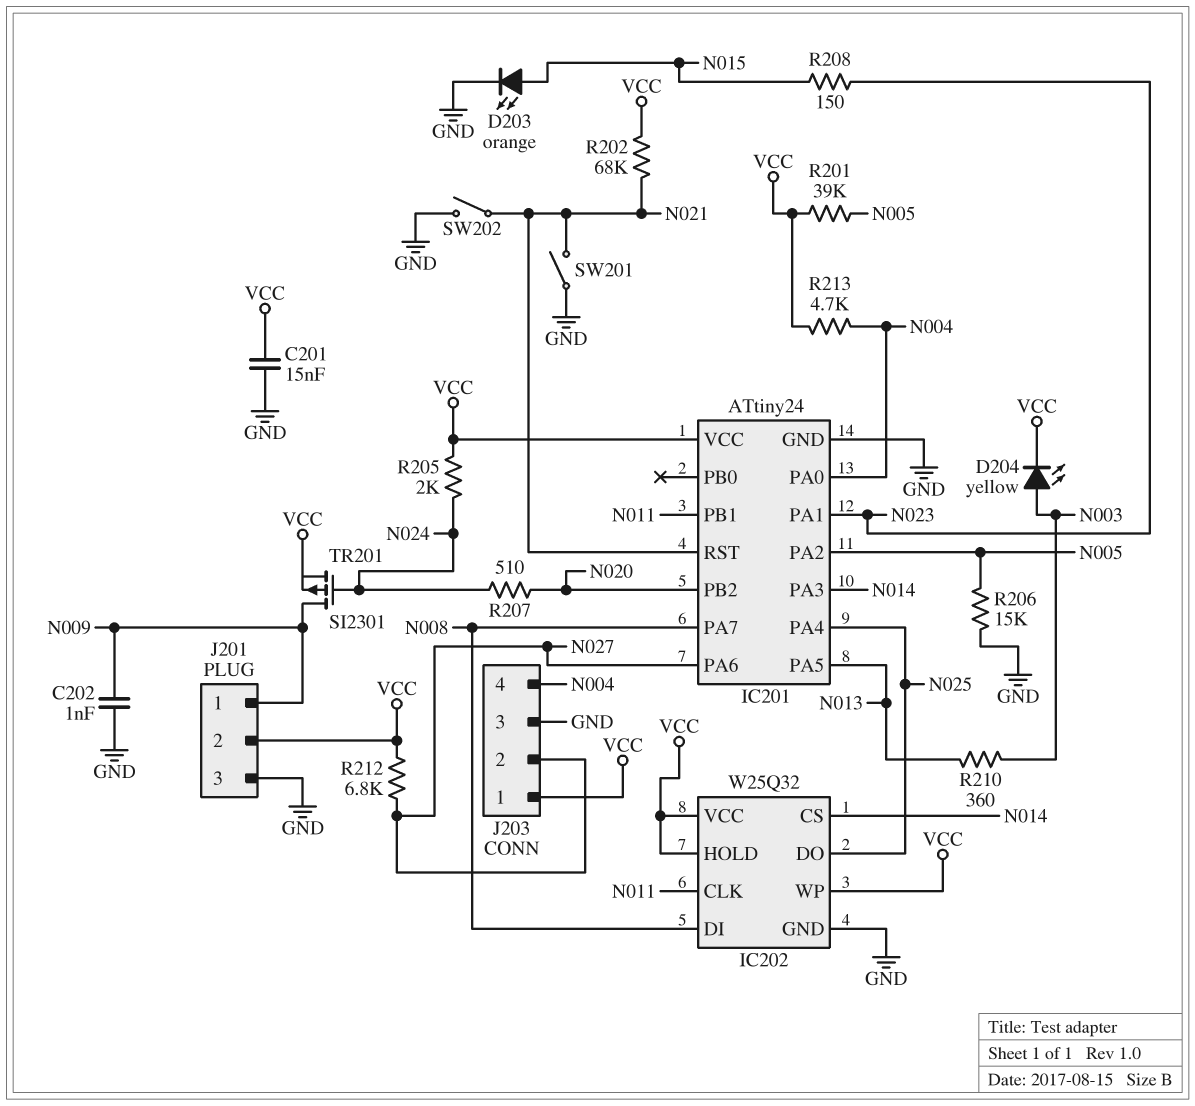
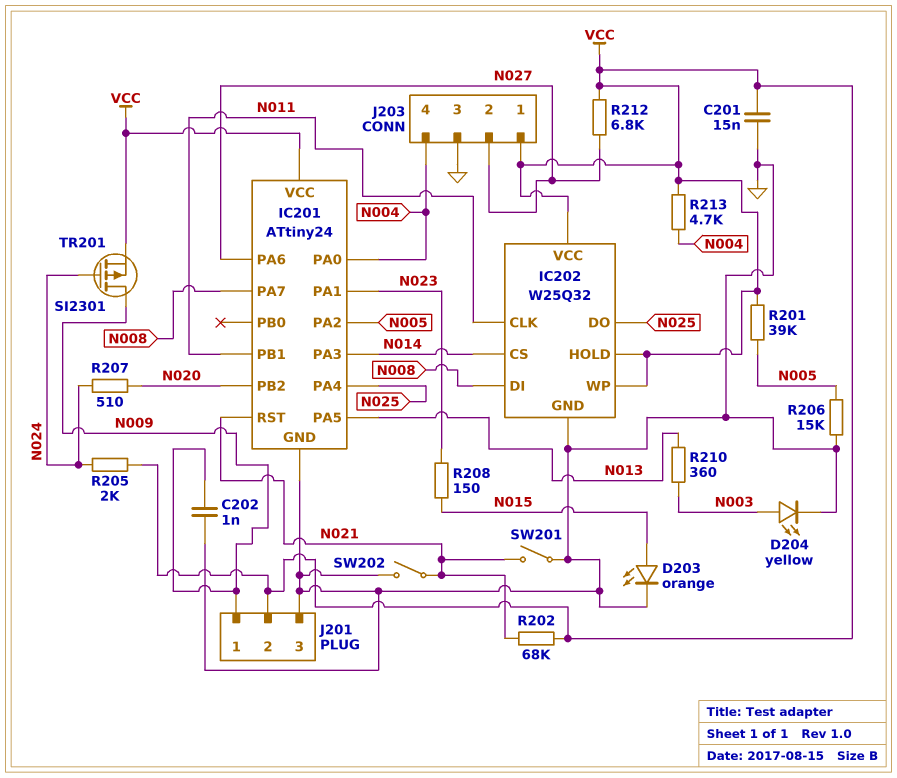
D204: LED yellow (A N003, K VCC) -> LED yellow (A N003, K GND)

